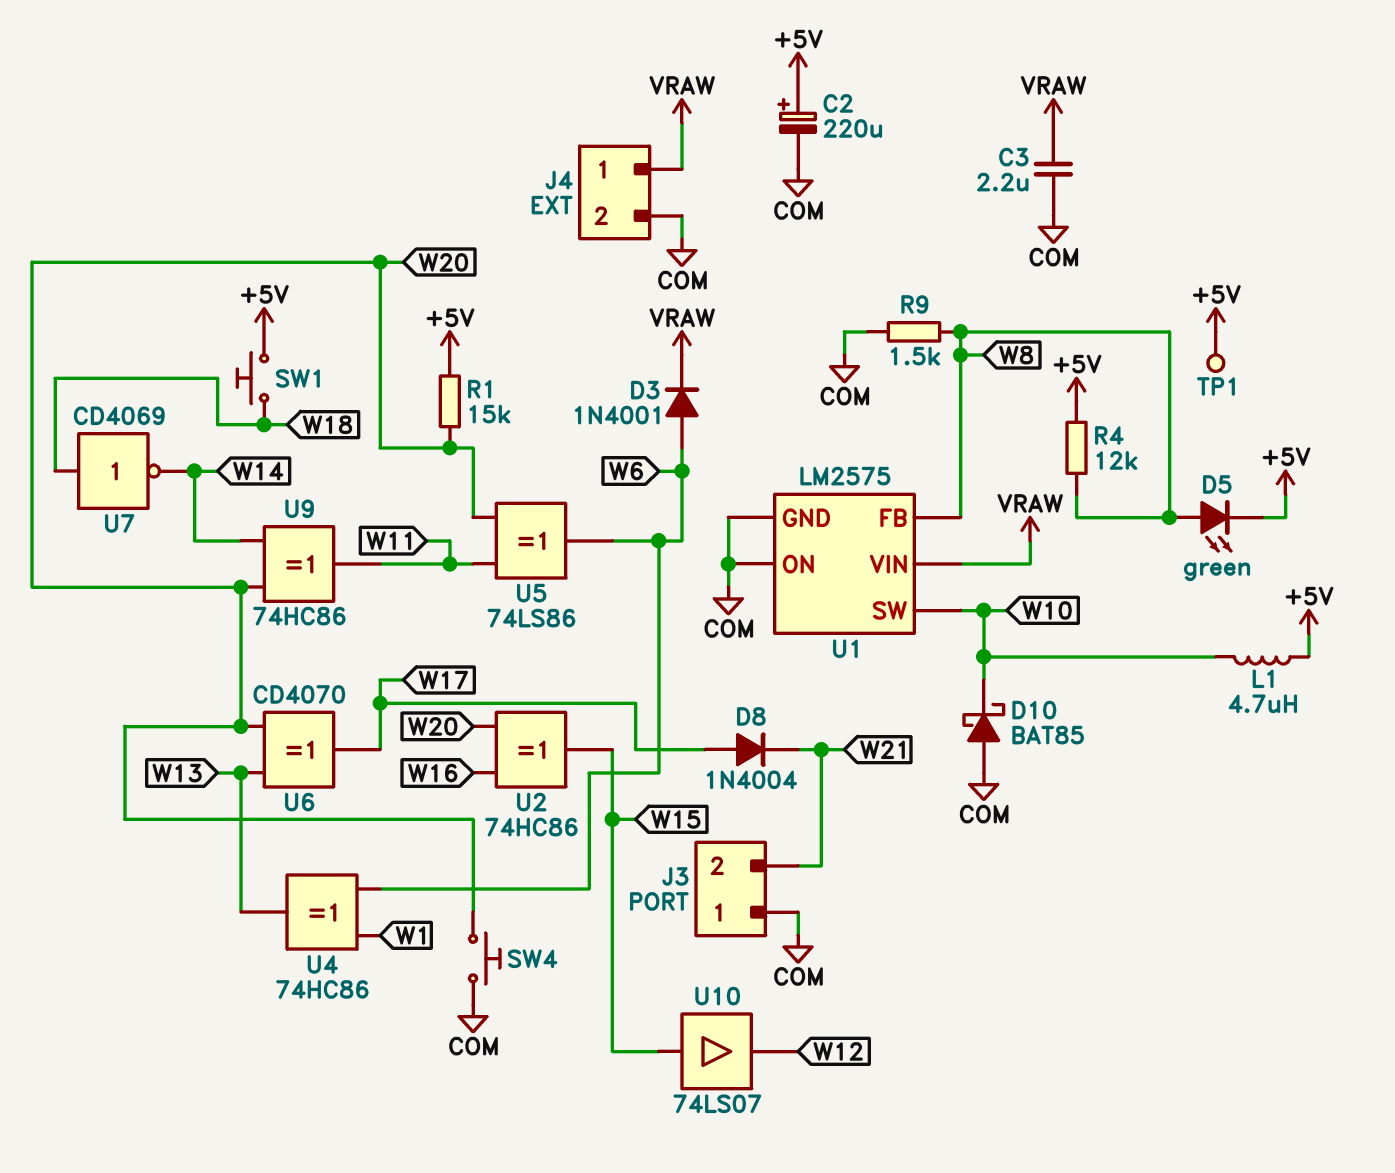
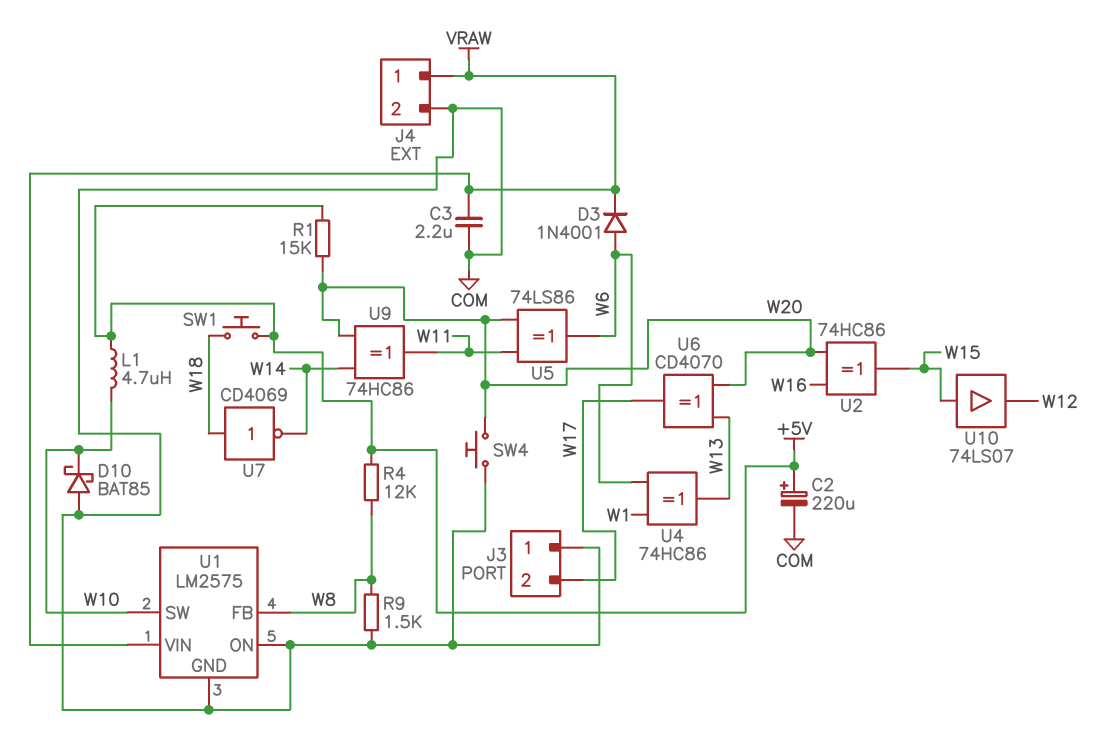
D5: LED green (A W8, K +5V) -> none
D8: diode 1N4004 (A W17, K W21) -> none
J3 pin 2: W21 -> W17
TP1: test point (+5V) -> none

